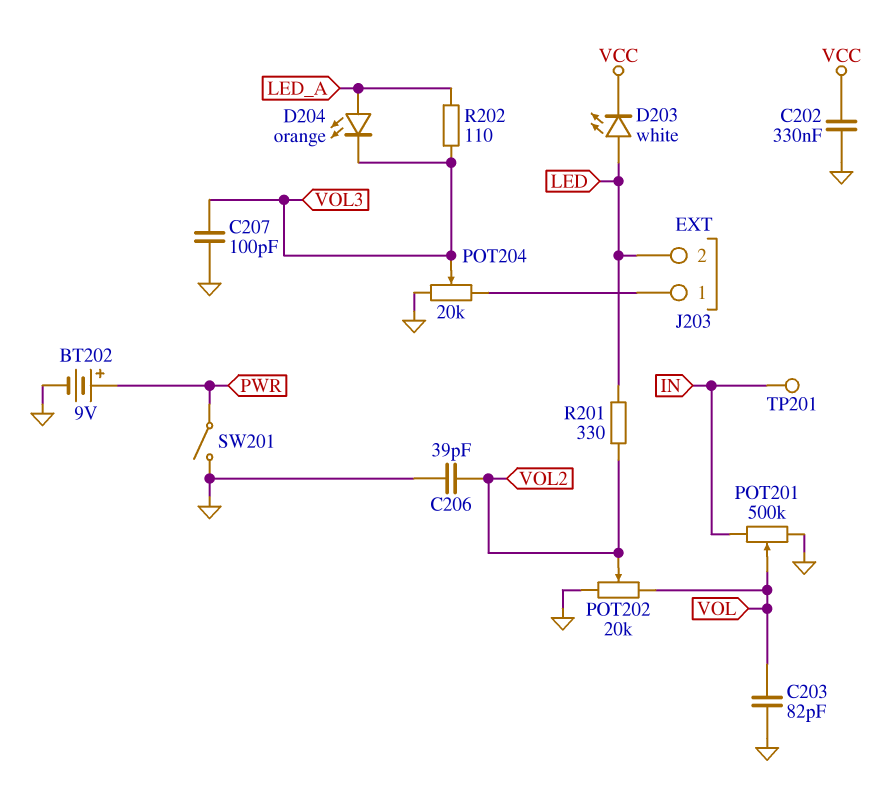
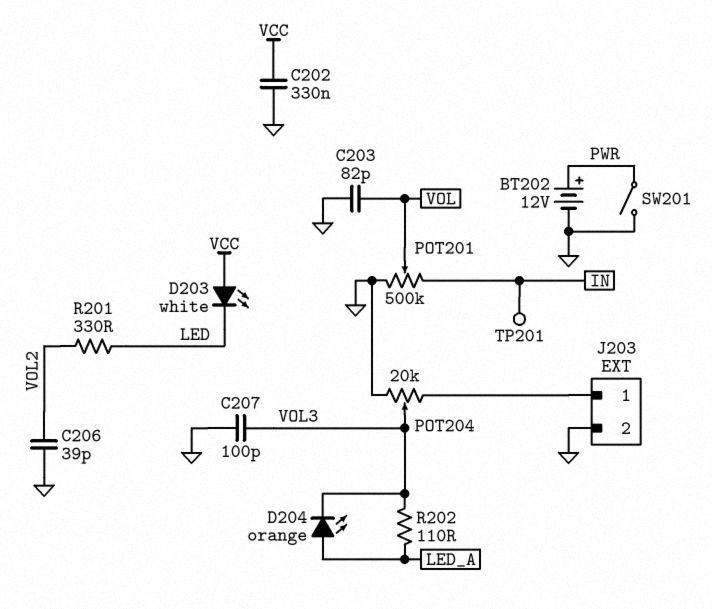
BT202: 9V (plus PWR, minus GND) -> 12V (plus PWR, minus GND)
D203: LED white (A LED, K VCC) -> LED white (A VCC, K LED)
J203 pin 2: LED -> GND
POT202: 20k (GND, VOL, wiper VOL2) -> none

